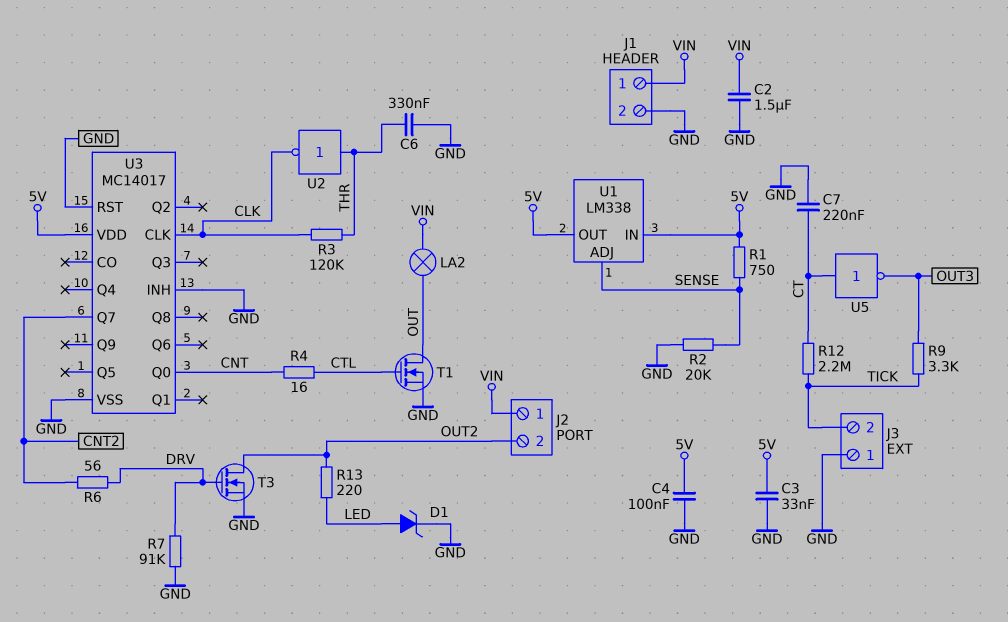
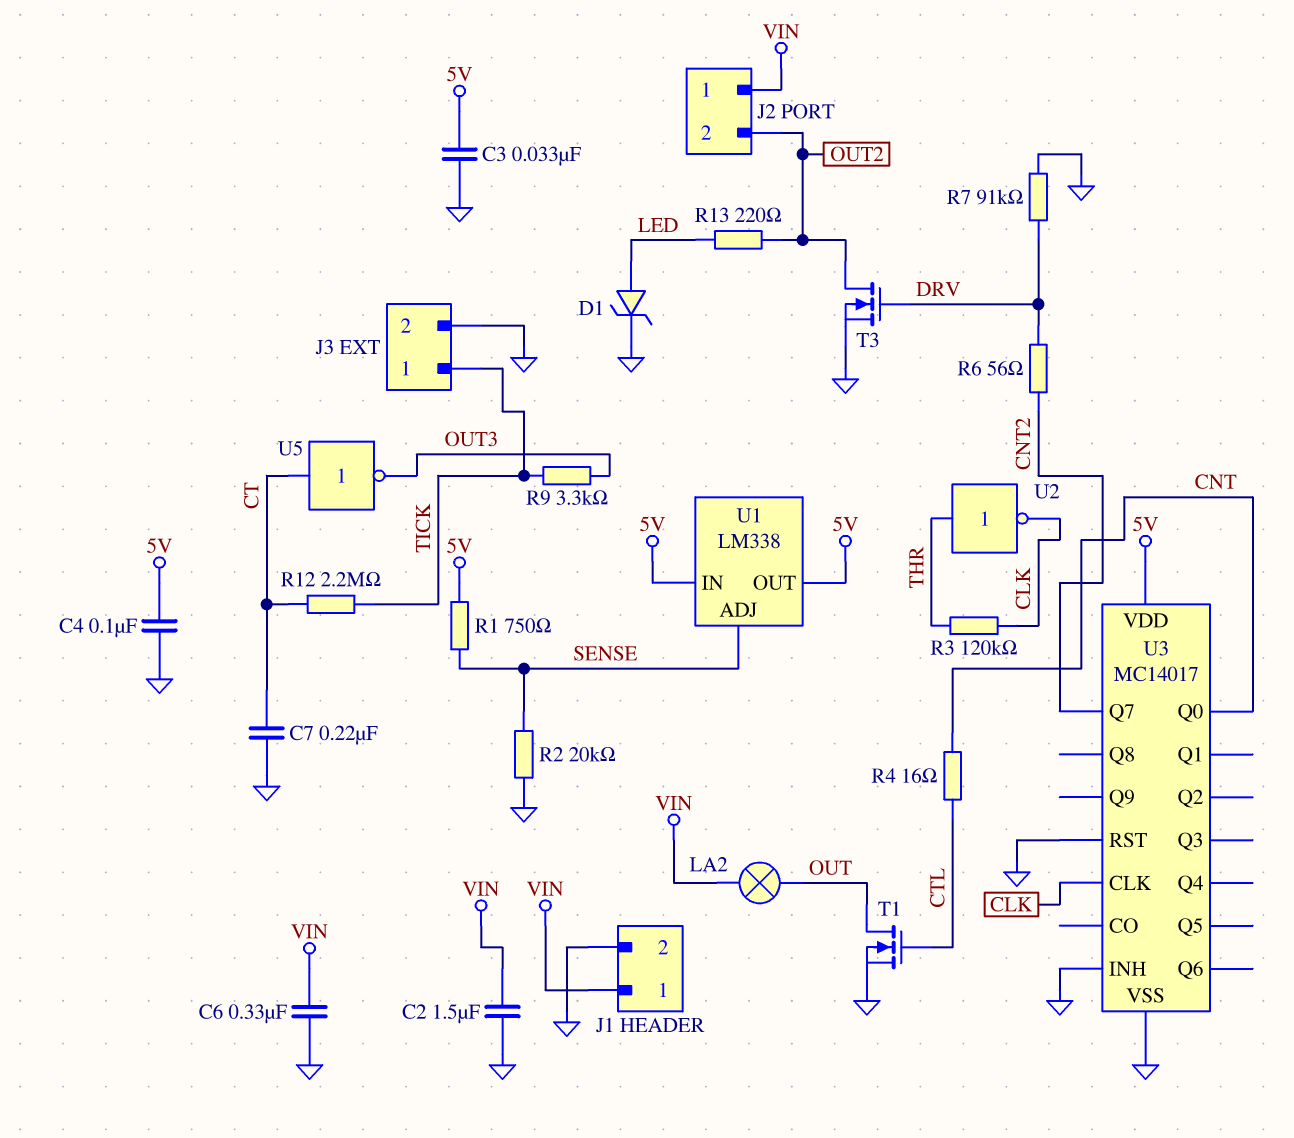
C6: 330nF (GND, THR) -> 330nF (GND, VIN)
J3 pin 1: GND -> TICK
J3 pin 2: TICK -> GND

